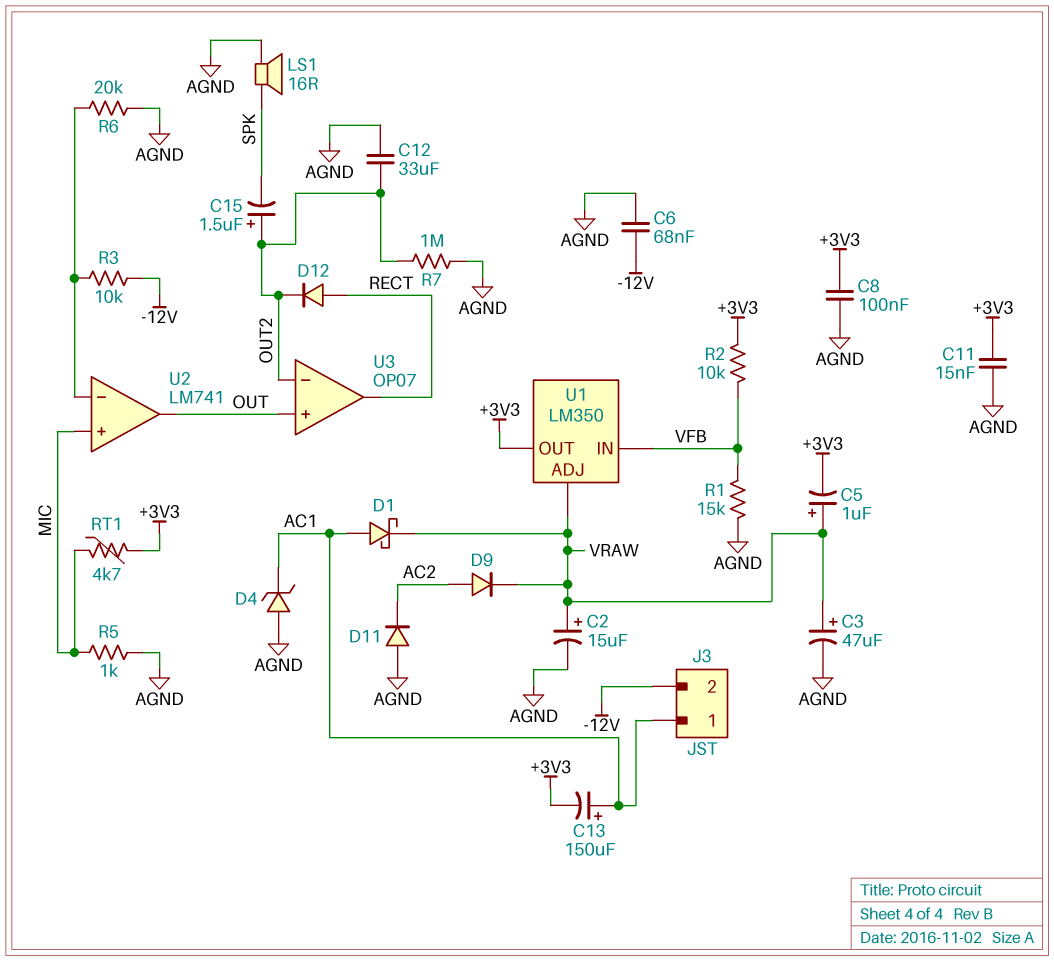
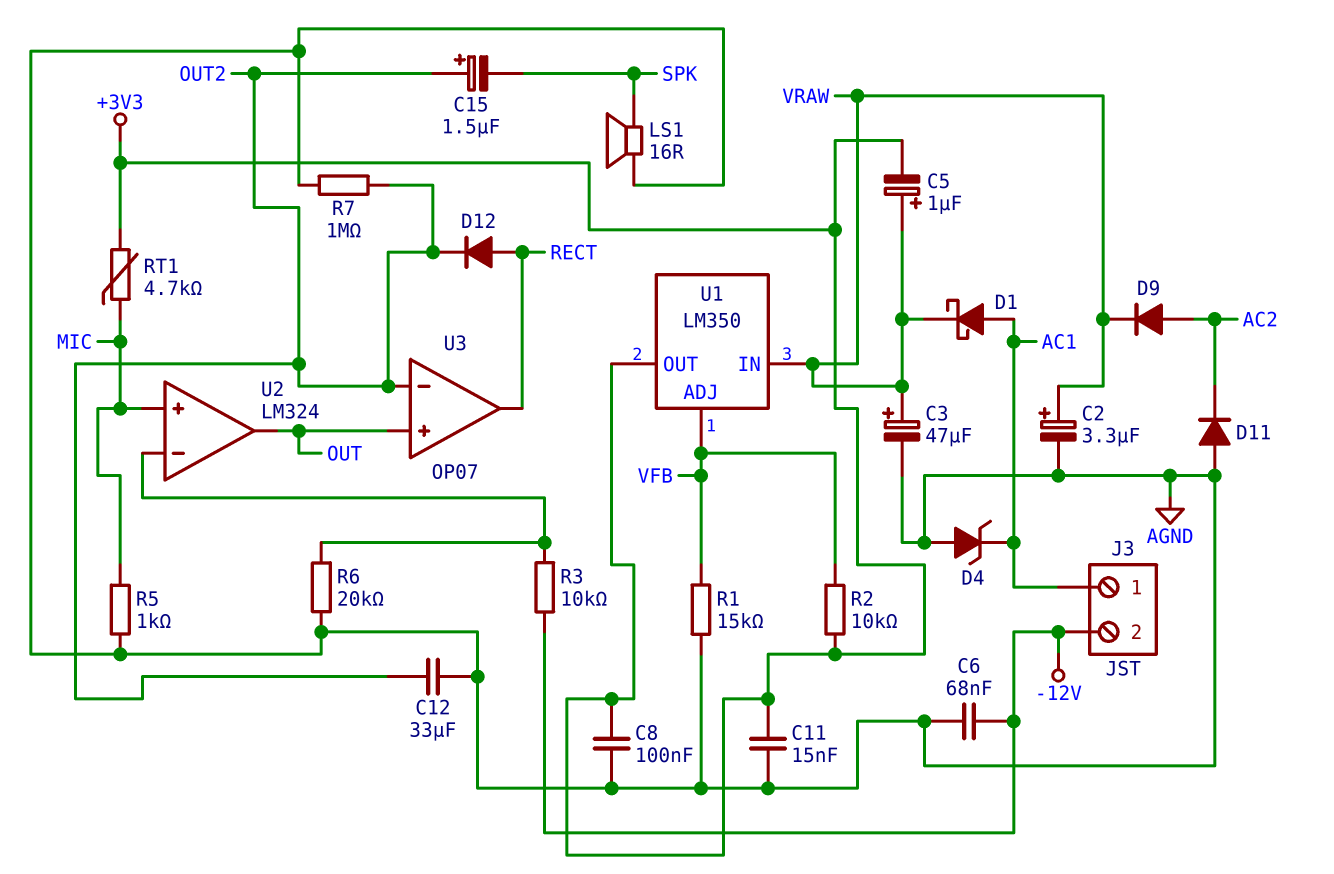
C2: 15uF (plus VRAW, minus AGND) -> 3.3uF (plus VRAW, minus AGND)
C13: 150uF (plus AC1, minus +3V3) -> none
U1 pin ADJ: VRAW -> VFB
U1 pin IN: VFB -> VRAW
U2: LM741 -> LM324

